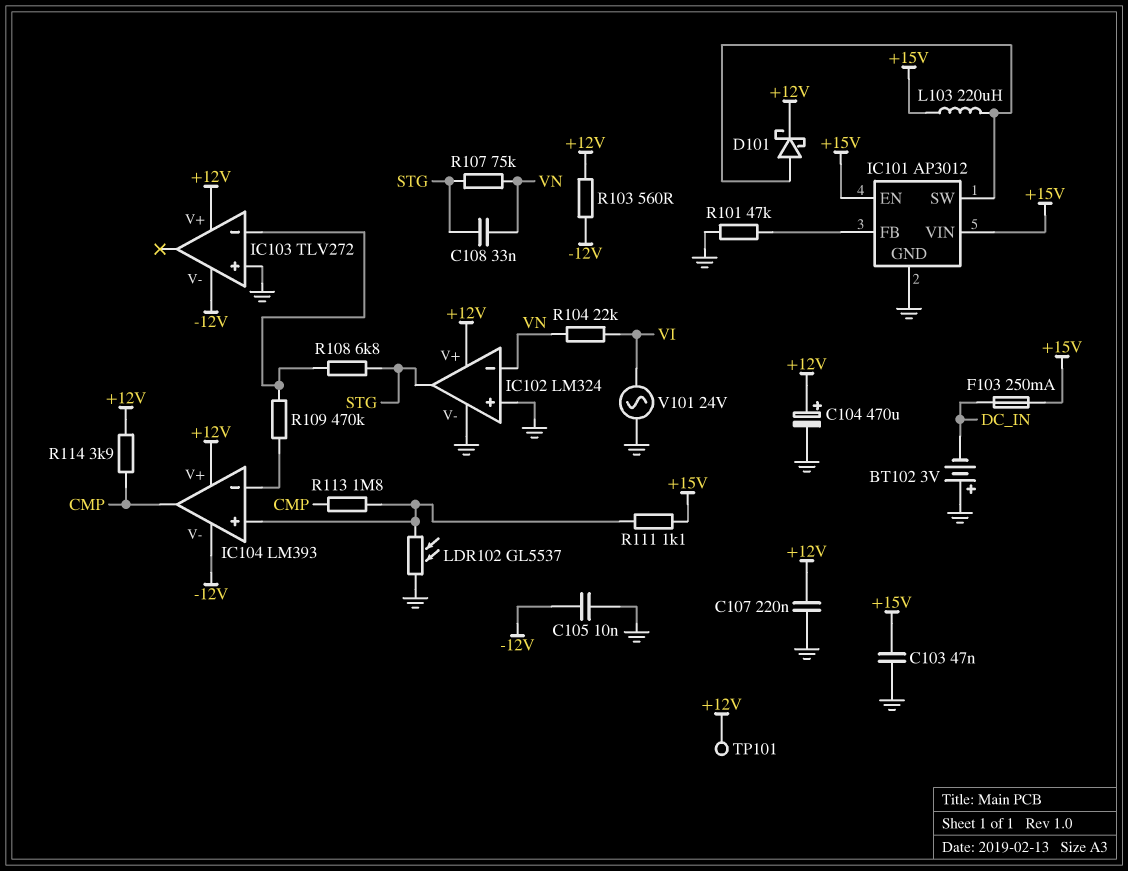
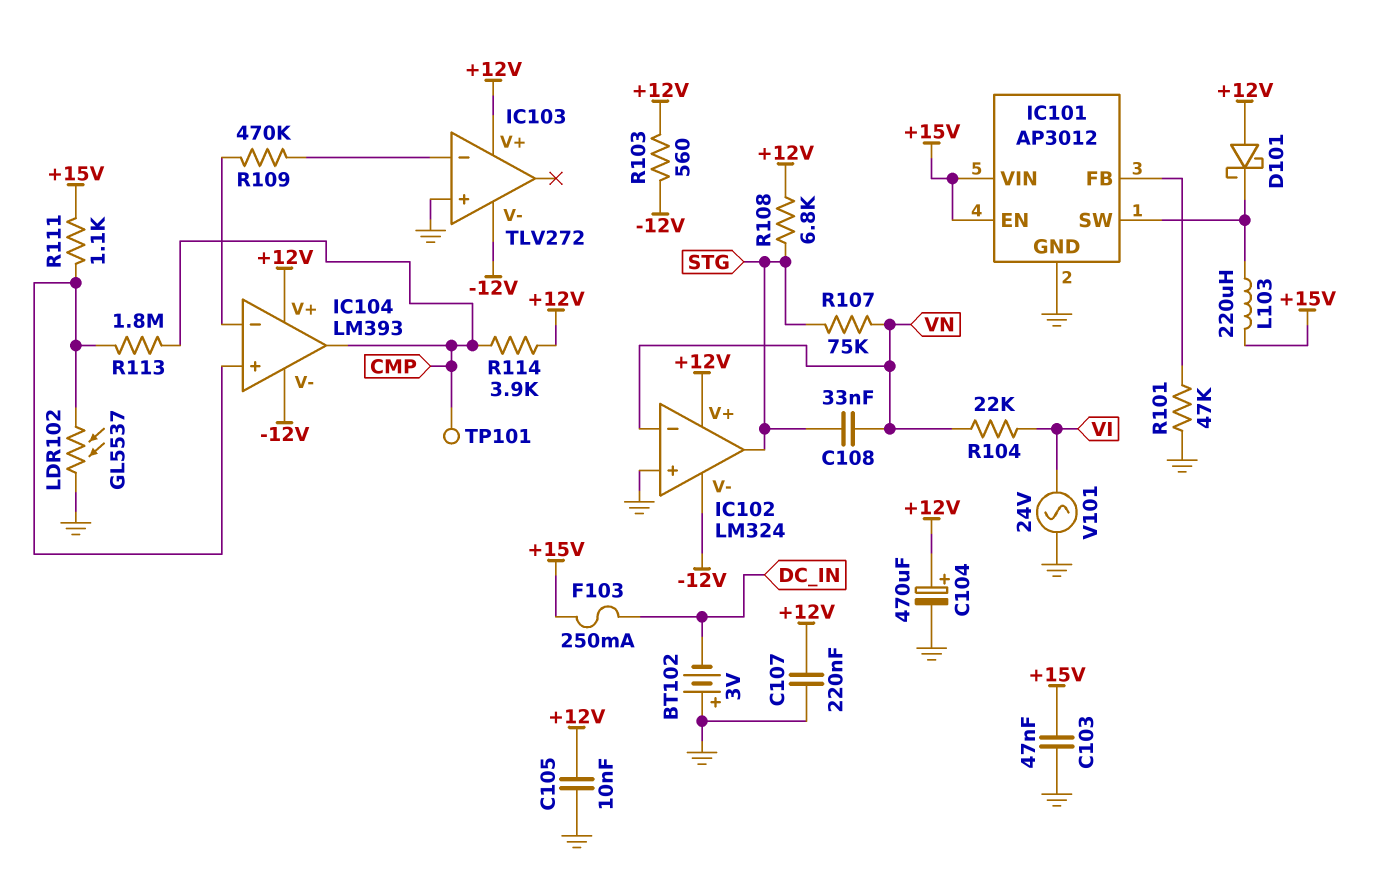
C105: 10nF (-12V, GND) -> 10nF (+12V, GND)
D101: schottky (A IC101/SW, K +12V) -> schottky (A +12V, K IC101/SW)
IC102 pin V-: GND -> -12V
R108: 6.8k (IC103/in-, STG) -> 6.8k (+12V, STG)
TP101: test point (+12V) -> test point (CMP)

